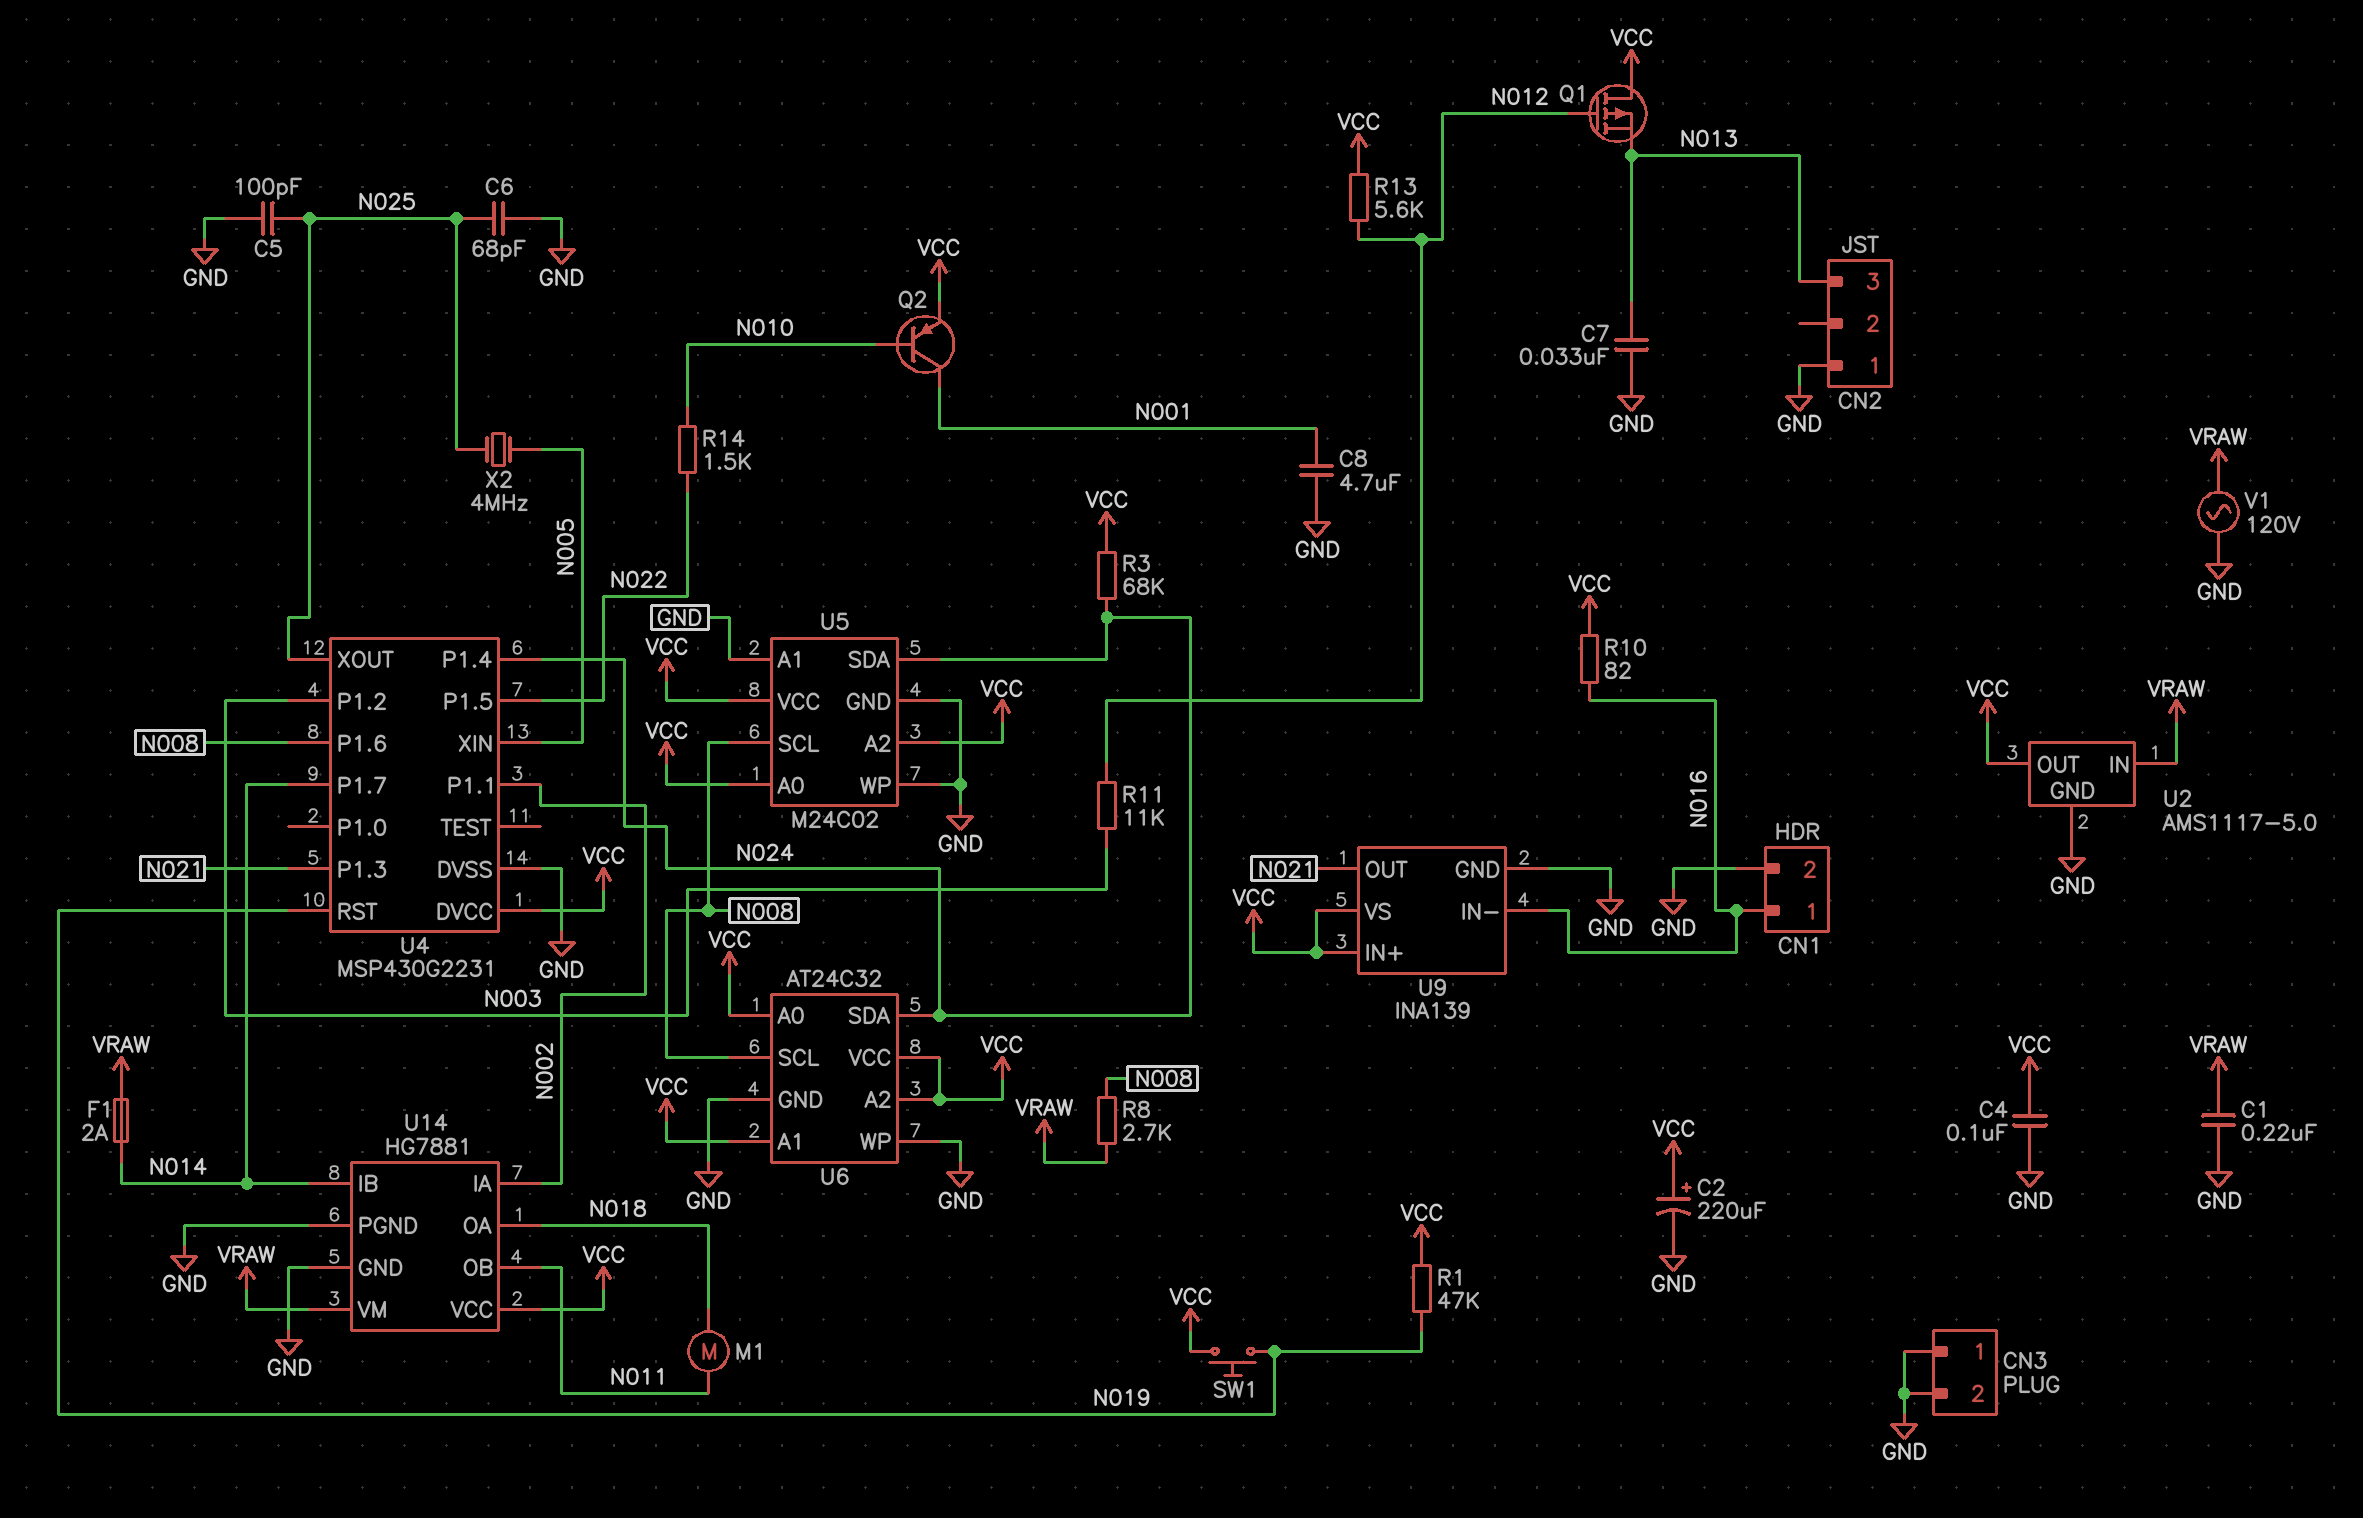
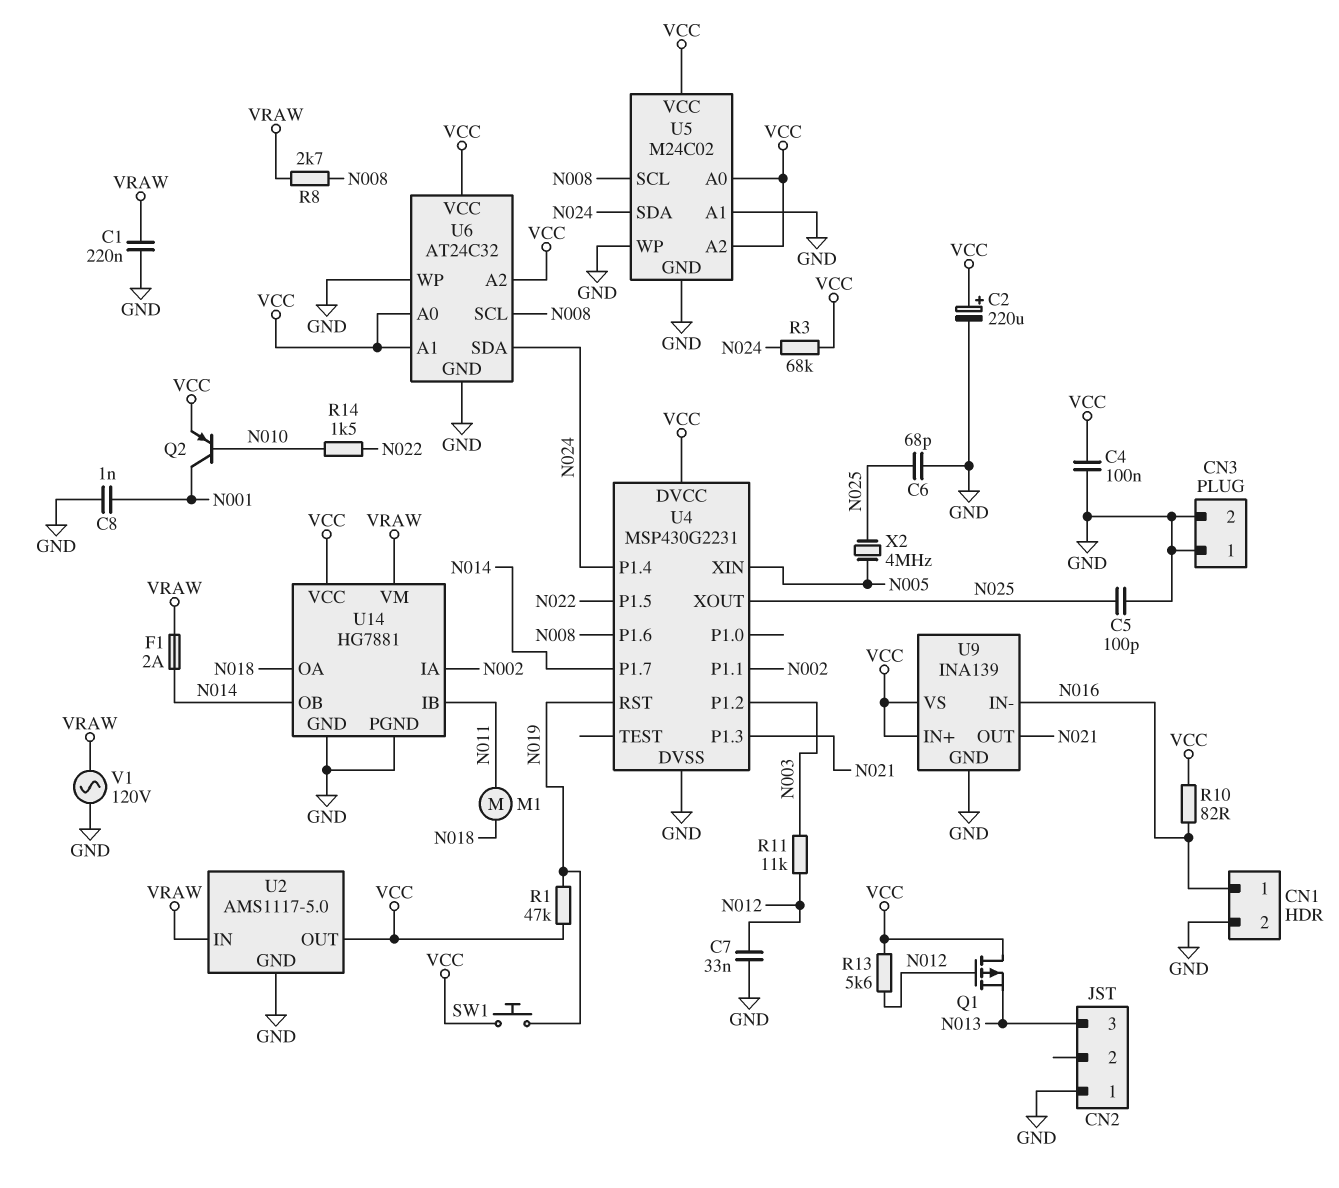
C7: 33nF (GND, N013) -> 33nF (GND, N012)
C8: 4.7uF (GND, N001) -> 1nF (GND, N001)
U14 pin IB: N014 -> N011
U14 pin OB: N011 -> N014

